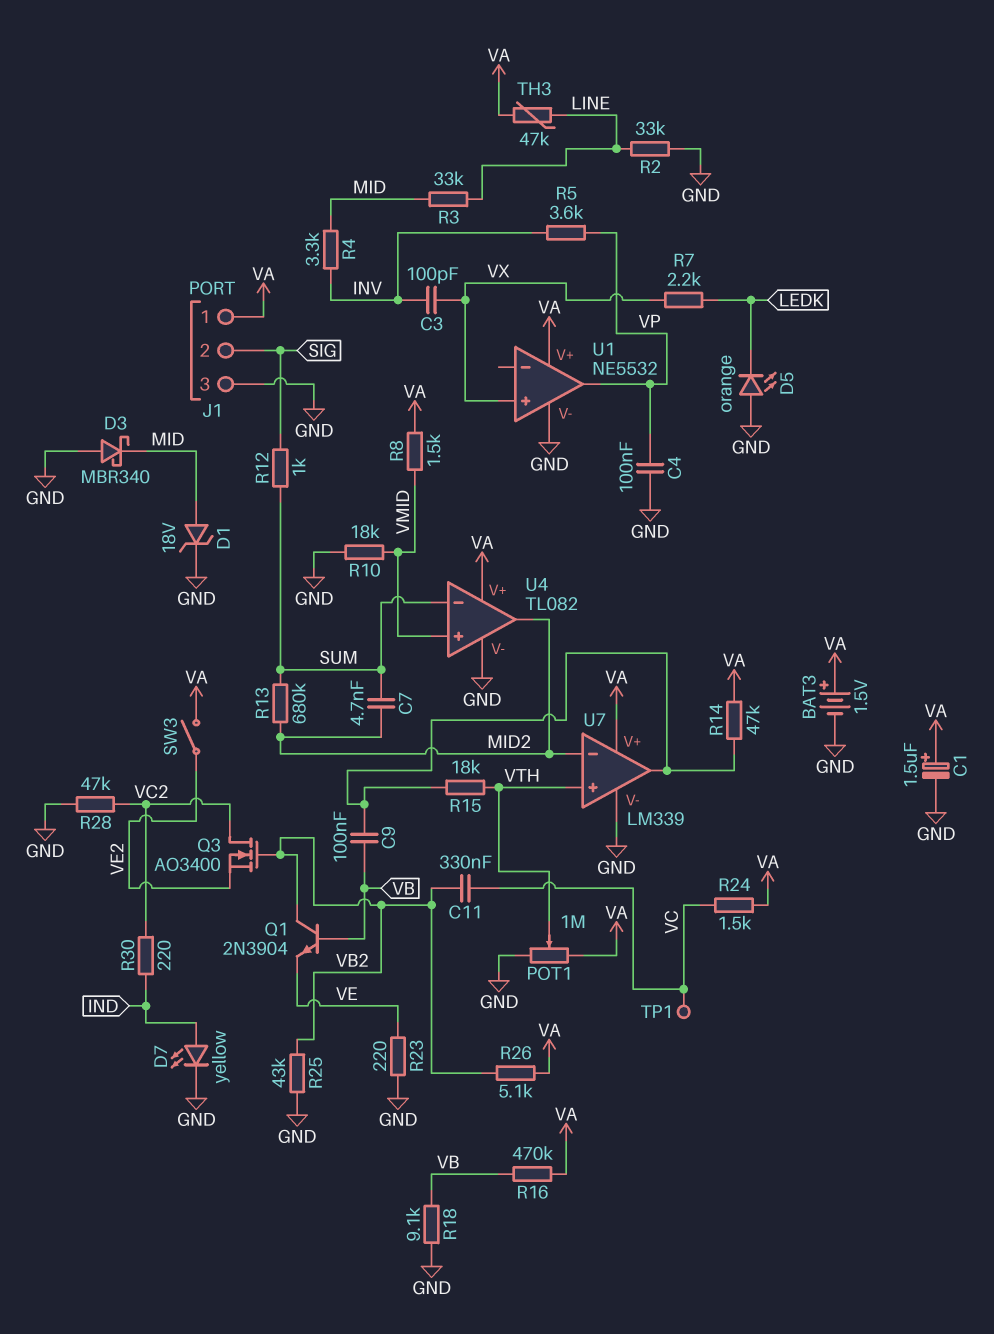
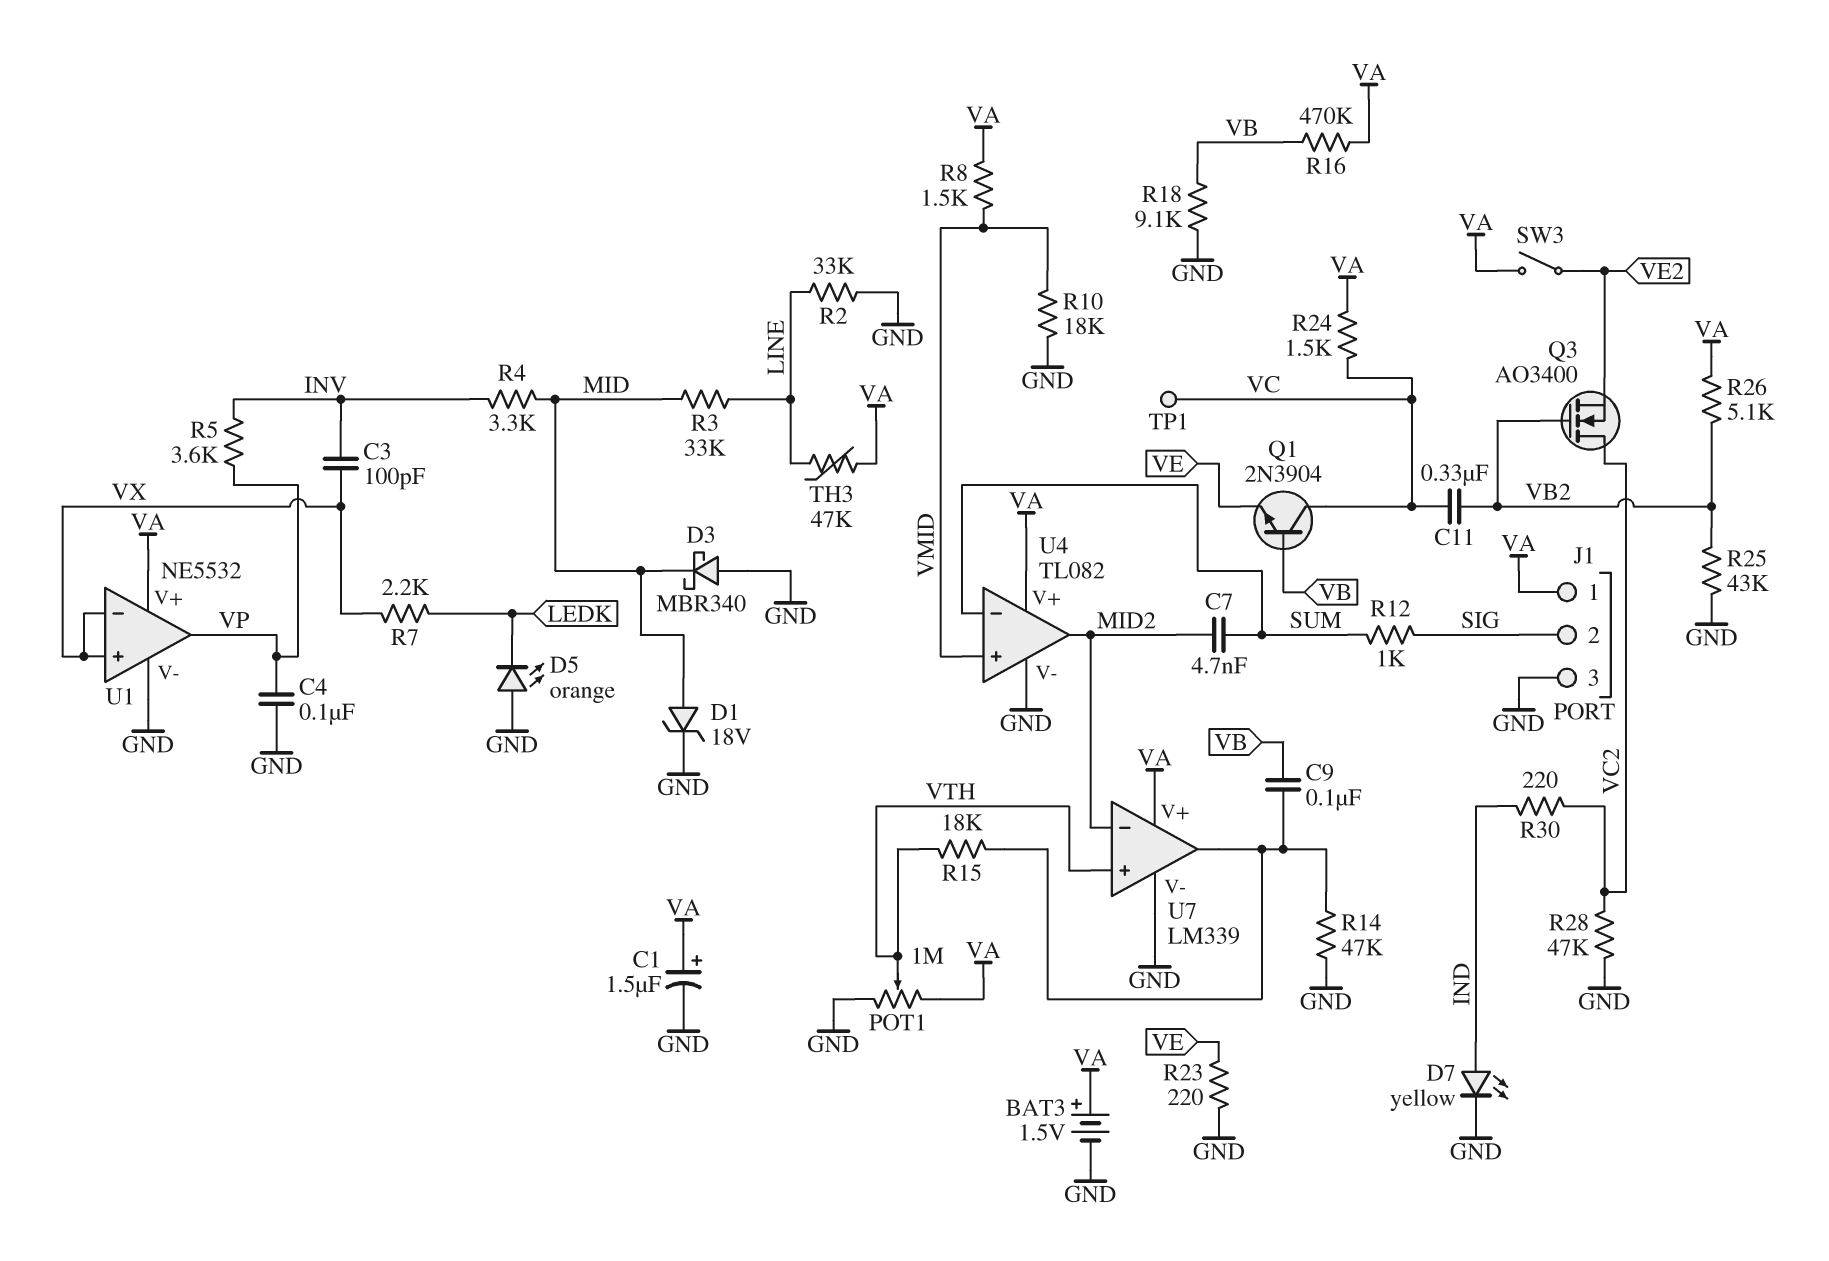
Q1: NPN 2N3904 (B VB, C VB2, E VE) -> NPN 2N3904 (B VB, C VC, E VE)
R13: 680k (MID2, SUM) -> none
R14: 47k (U7/out, VA) -> 47k (GND, U7/out)
U1 pin in-: none -> VX

